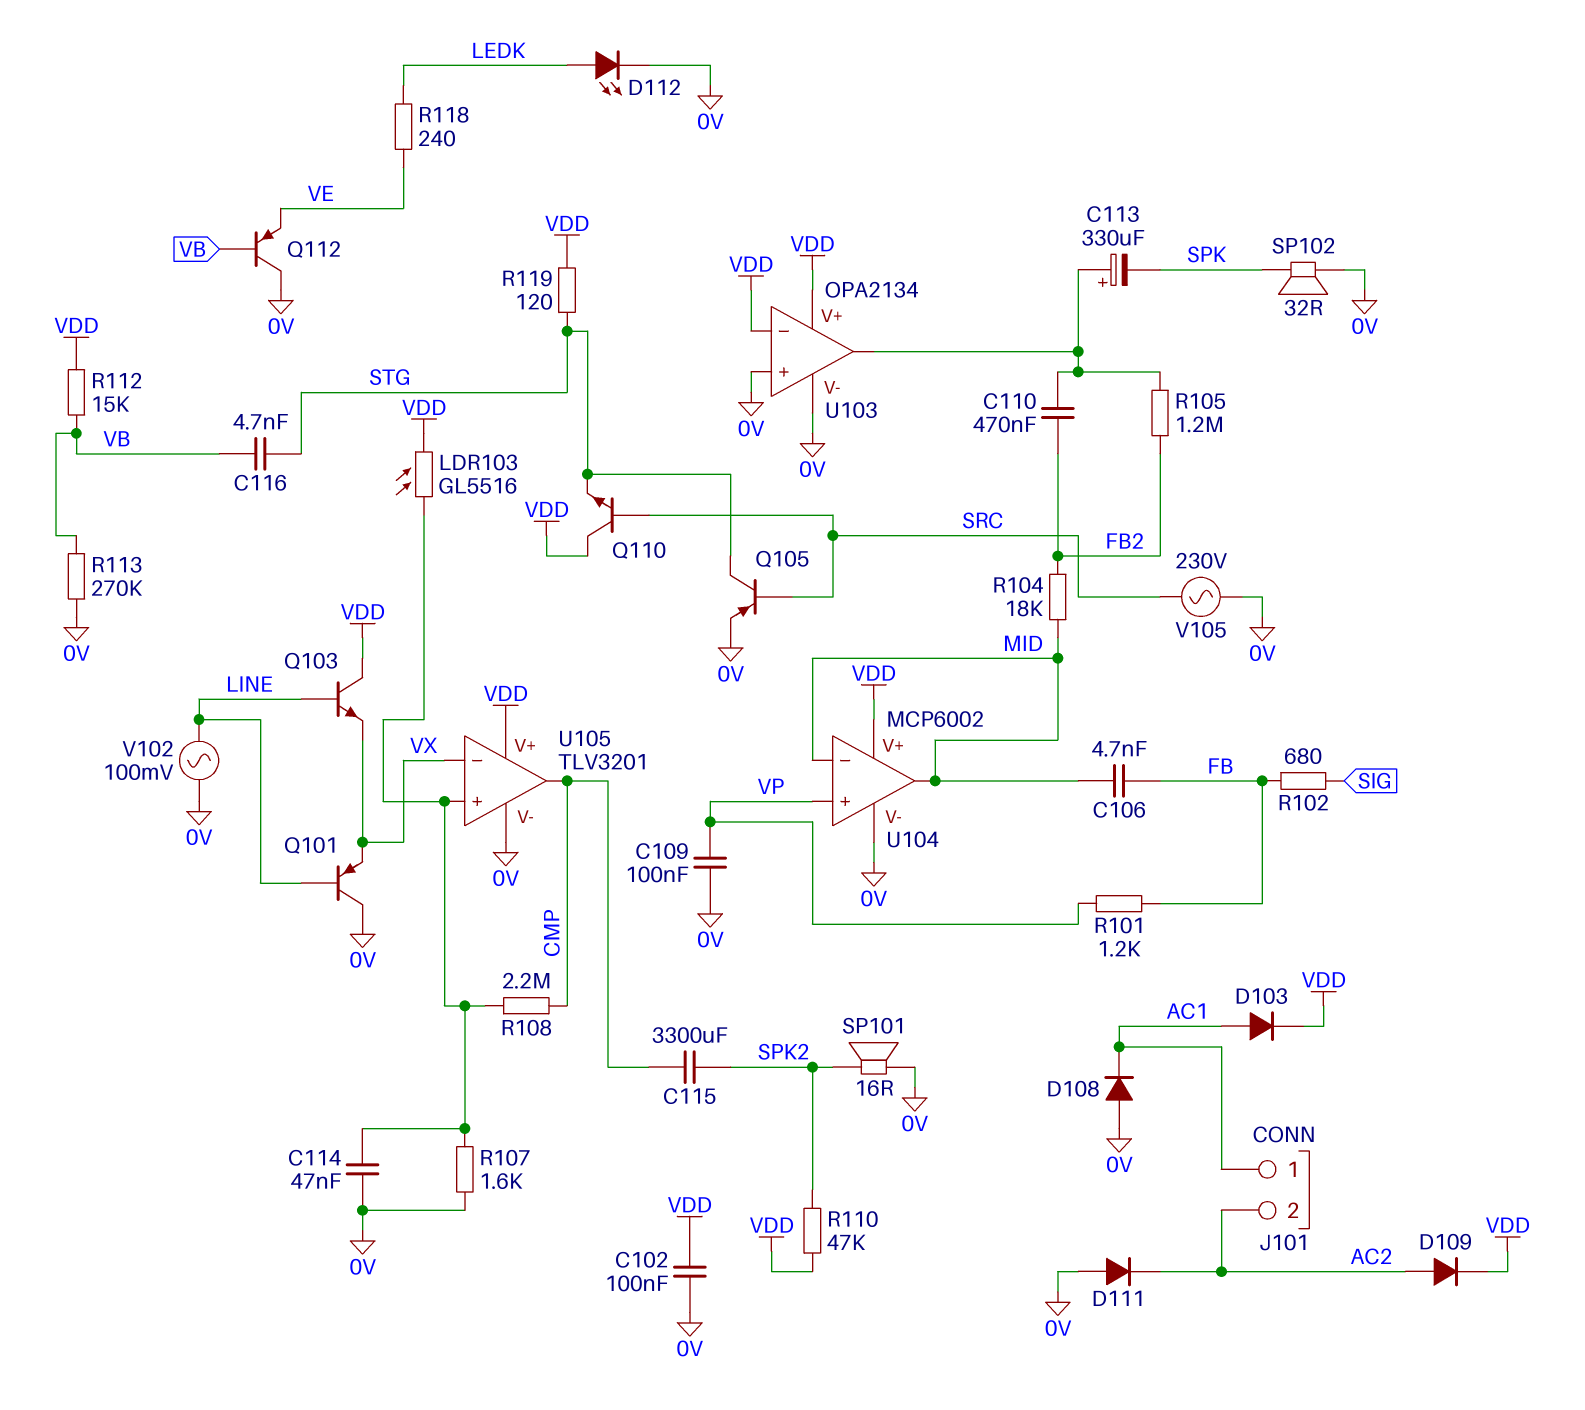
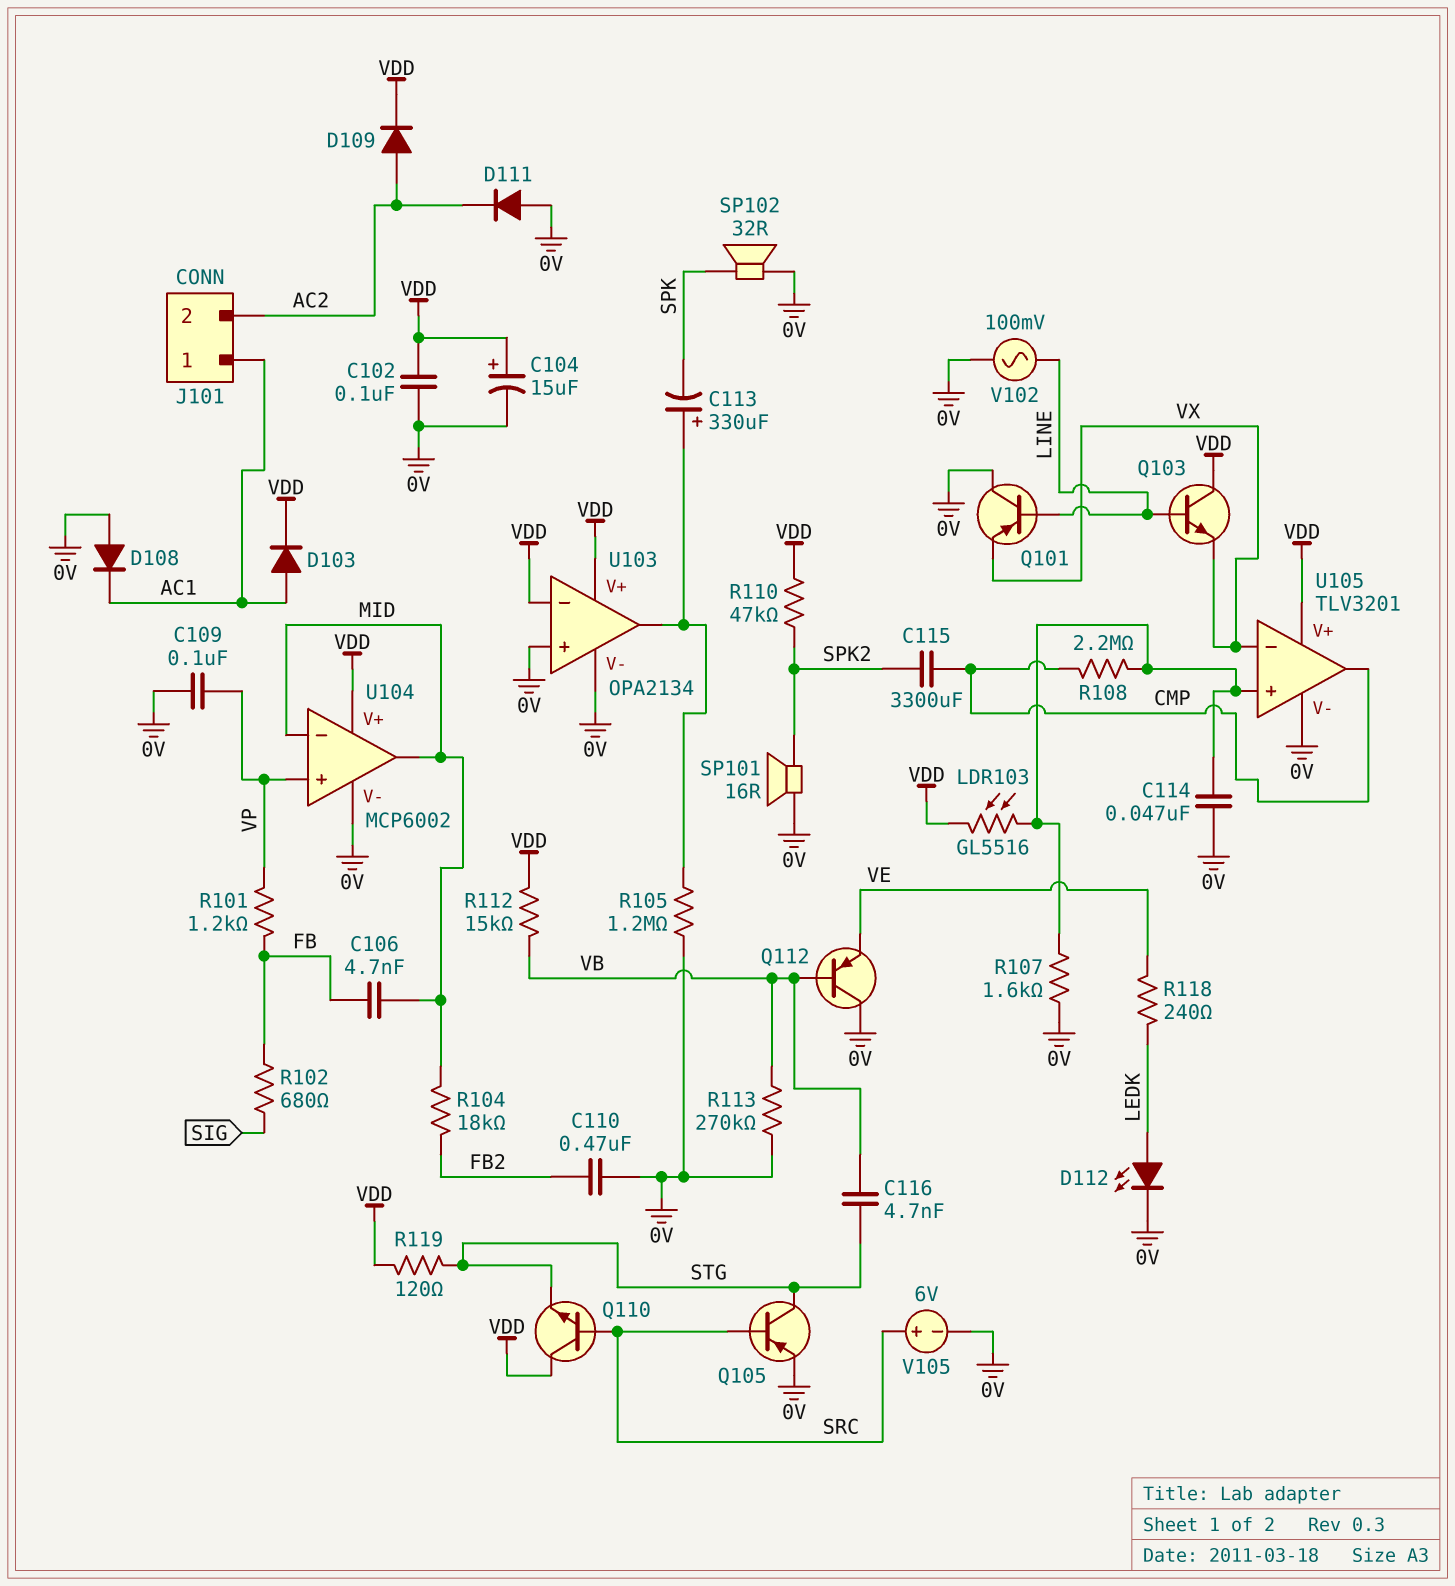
C104: none -> 15uF (plus VDD, minus 0V)
C110: 470nF (FB2, U103/out) -> 470nF (0V, FB2)
R105: 1.2M (FB2, U103/out) -> 1.2M (0V, U103/out)
V105: AC 230V (0V, SRC) -> 6V (plus SRC, minus 0V)

